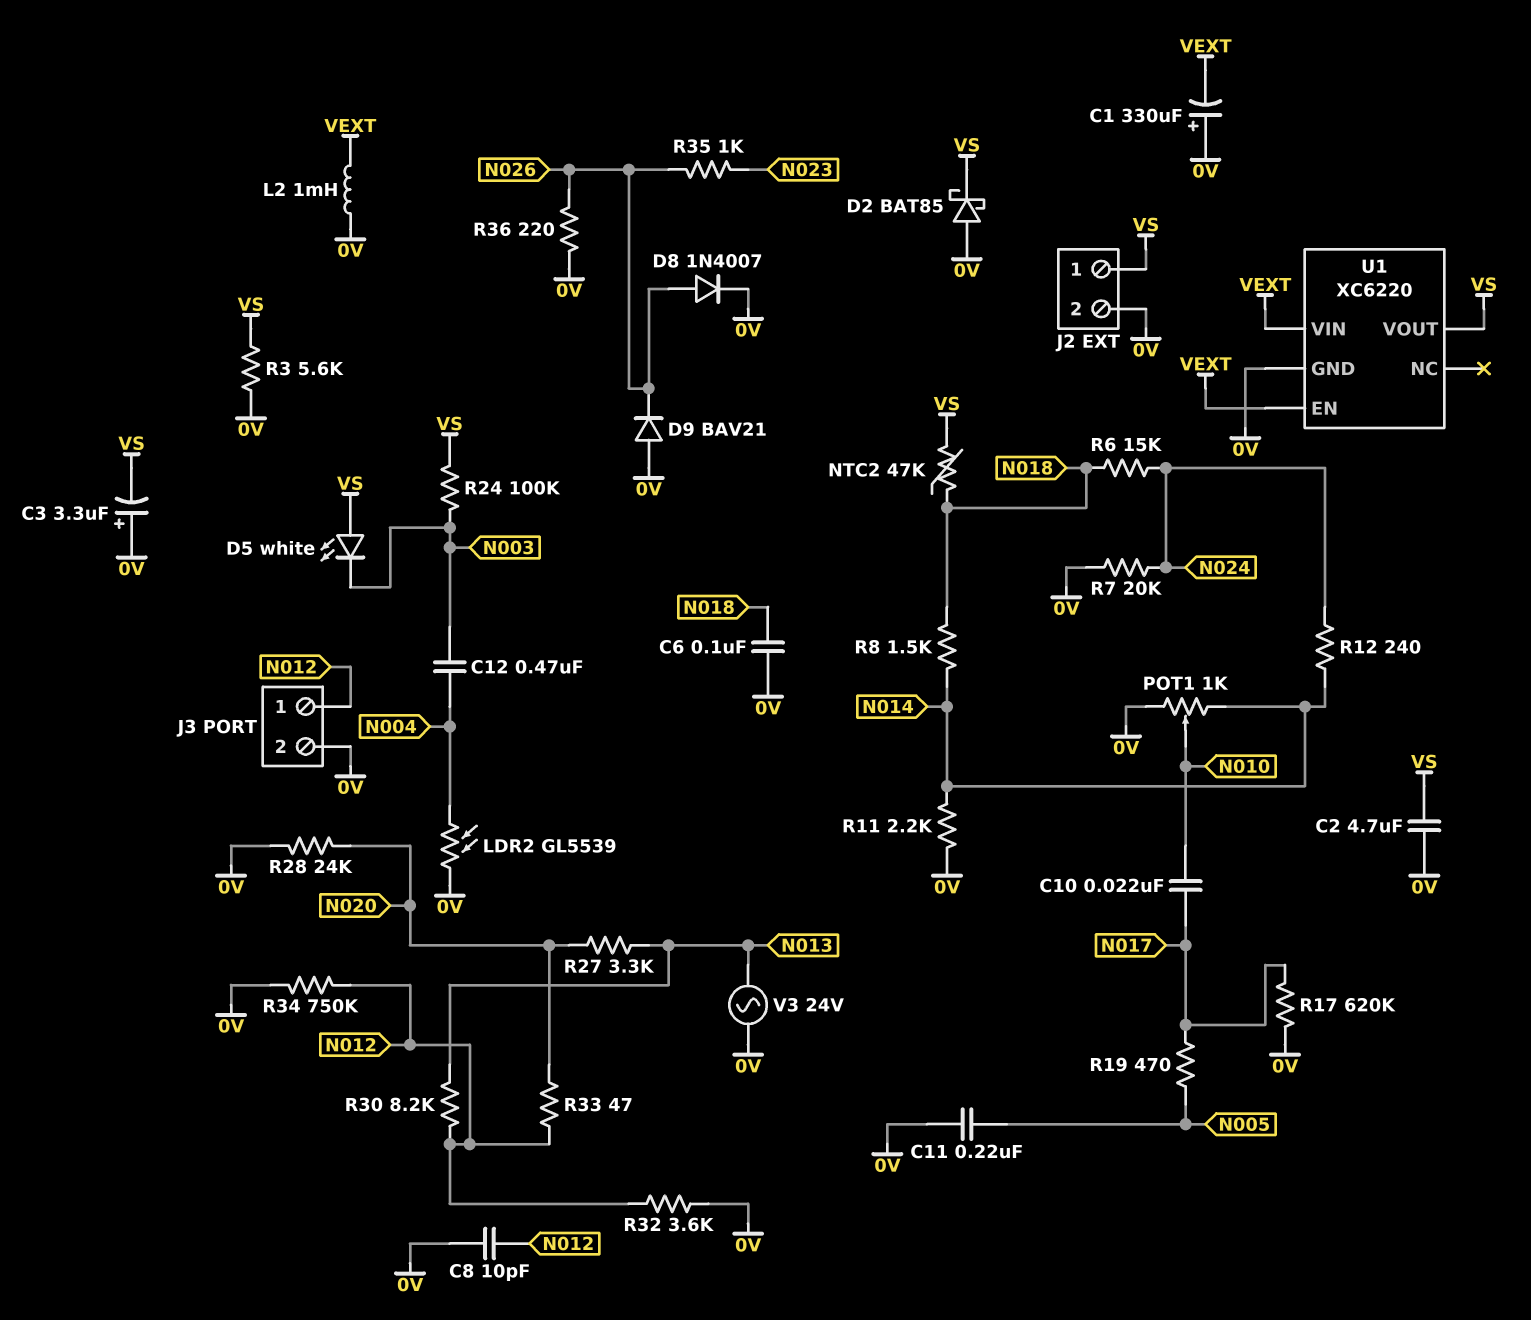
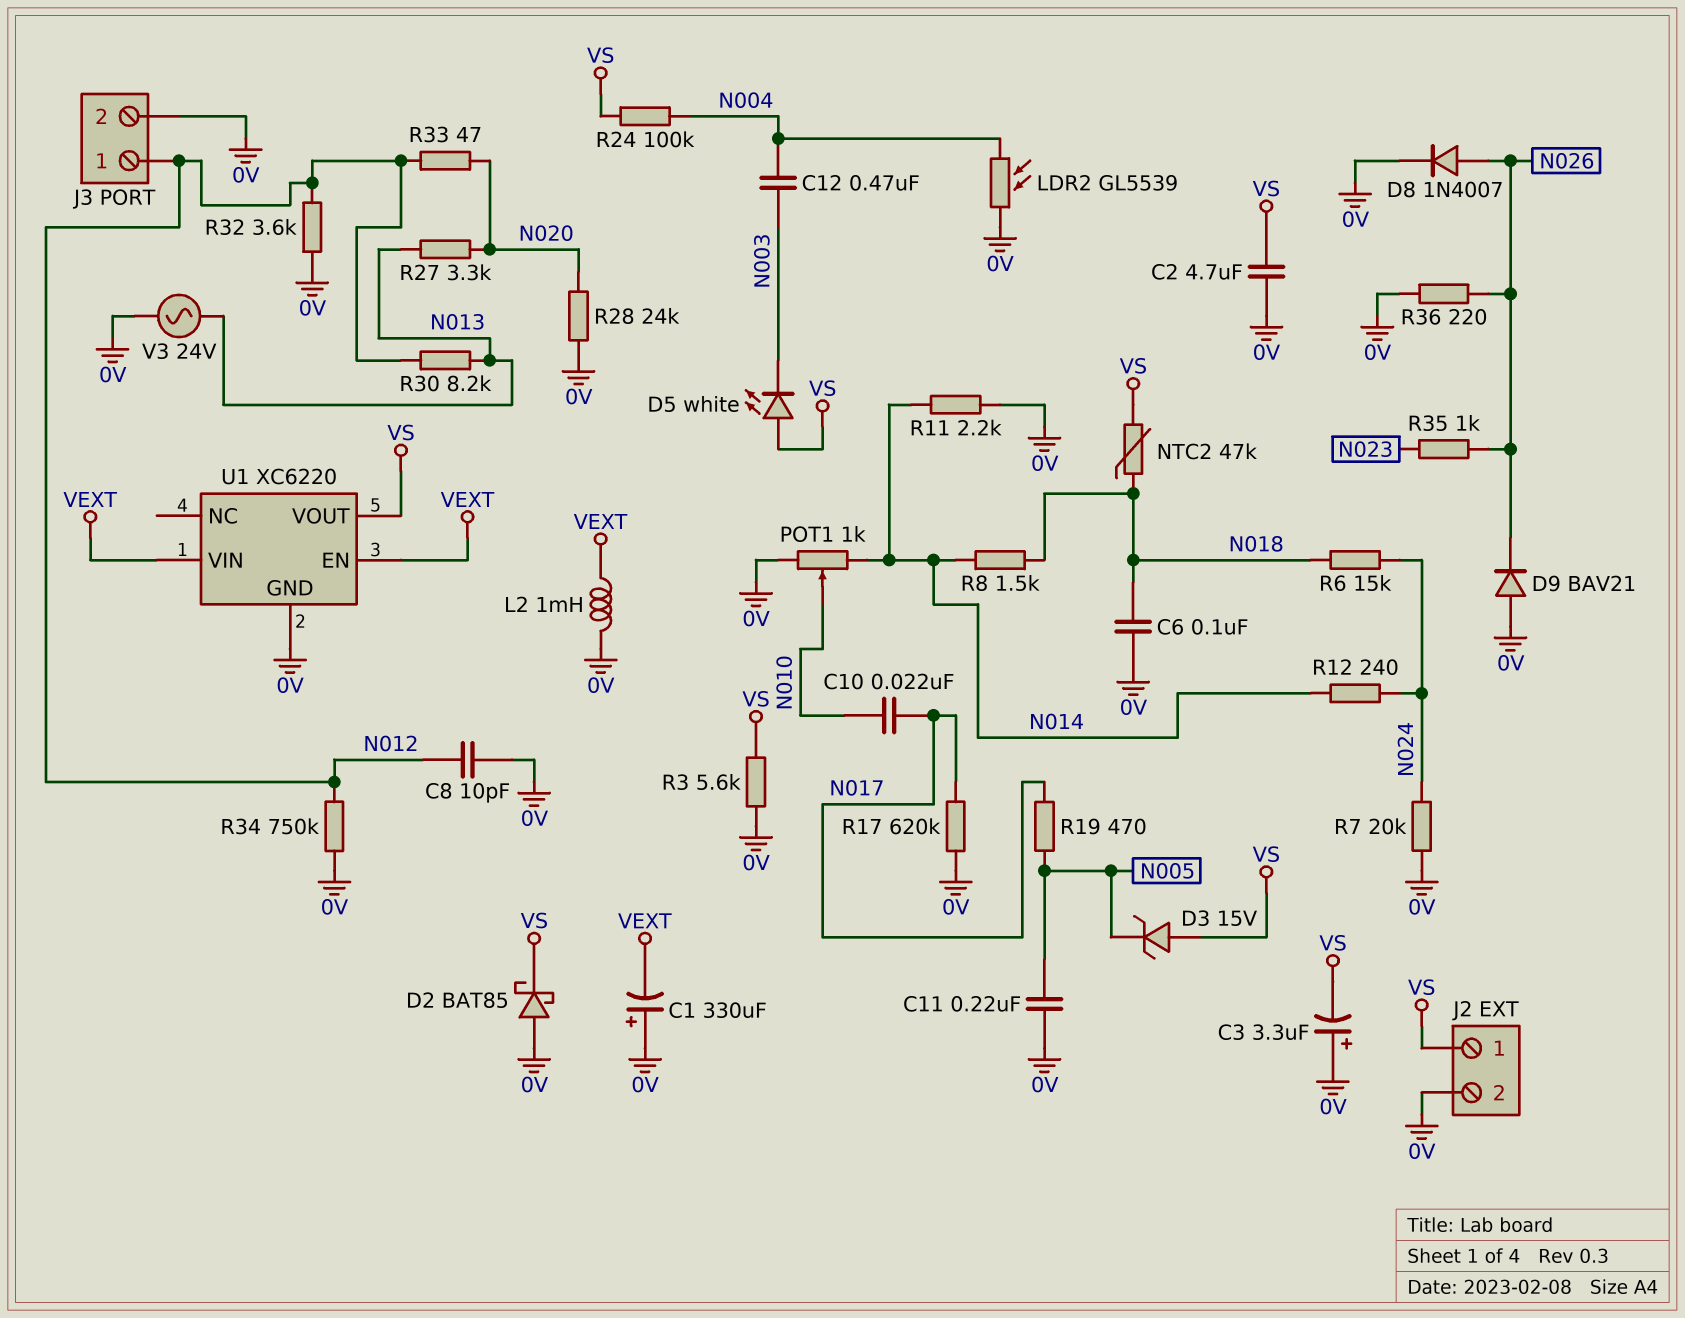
D3: none -> zener 15V (A VS, K N005)
R24: 100k (N003, VS) -> 100k (N004, VS)

